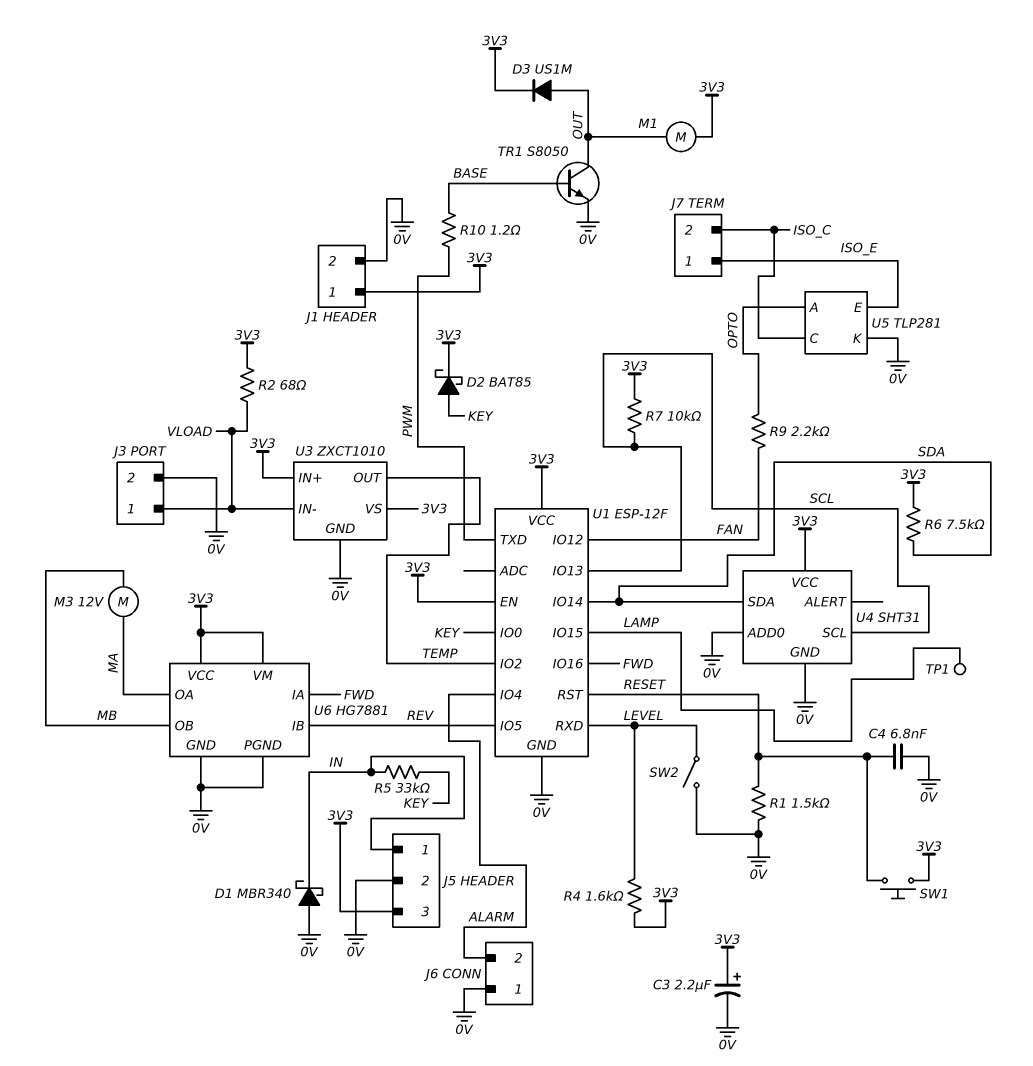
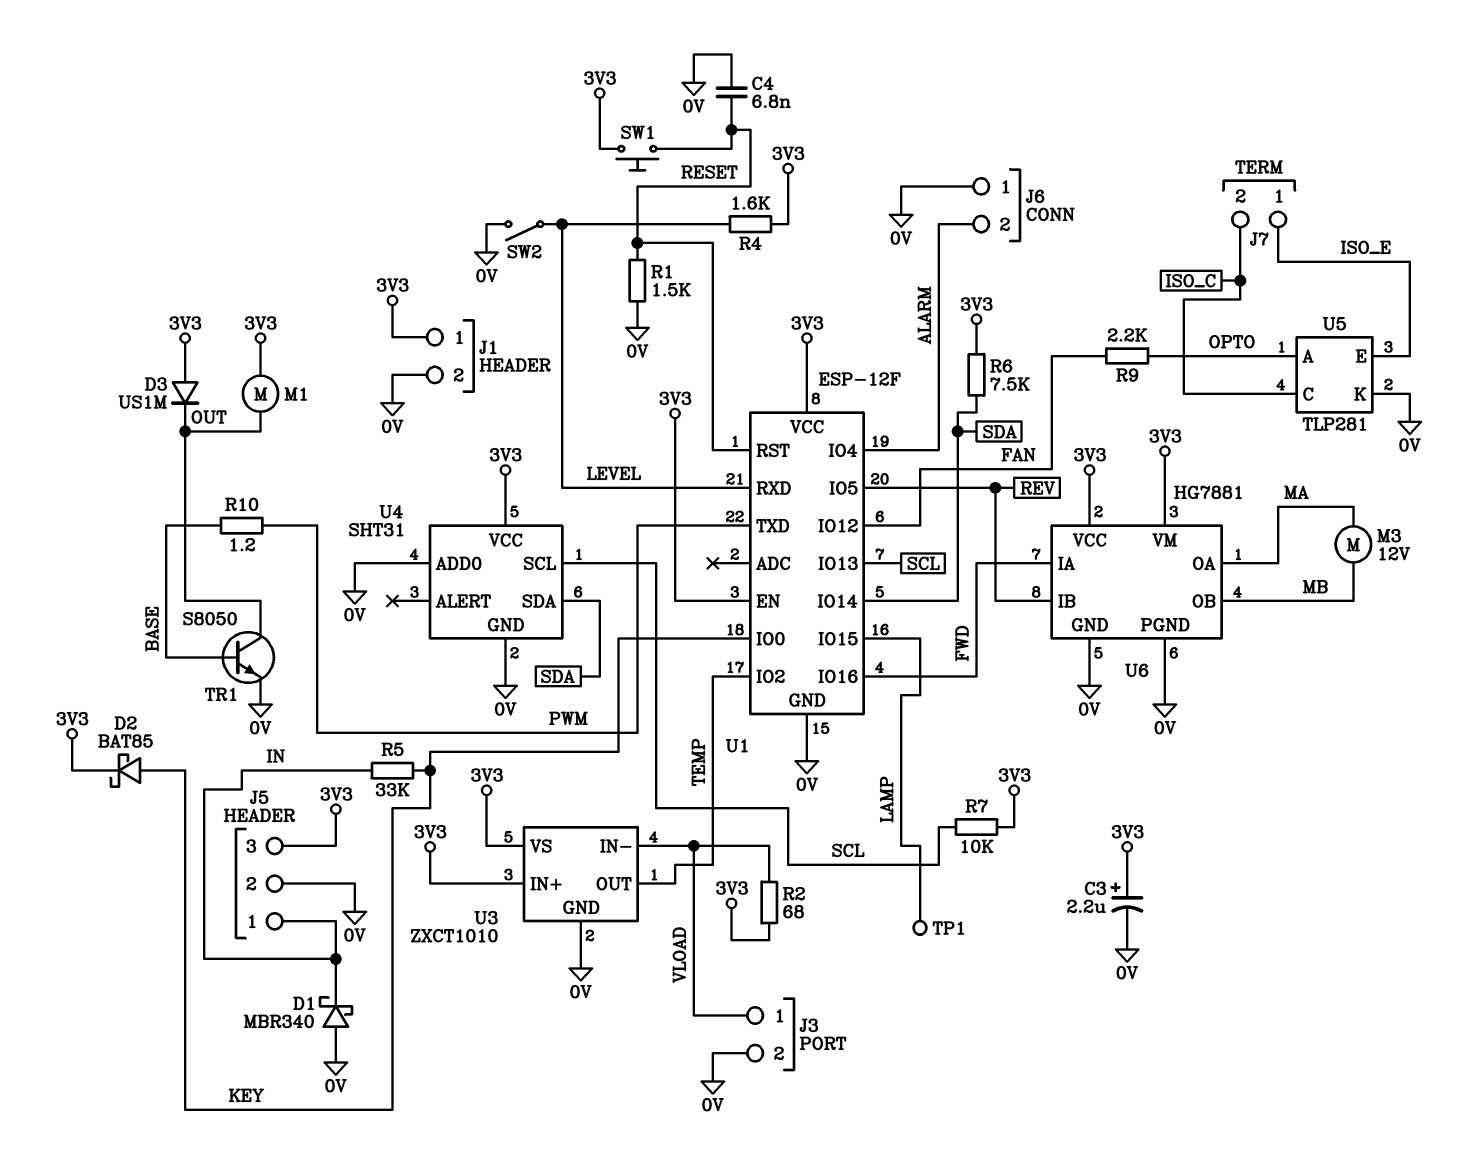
D3: diode US1M (A OUT, K 3V3) -> diode US1M (A 3V3, K OUT)

